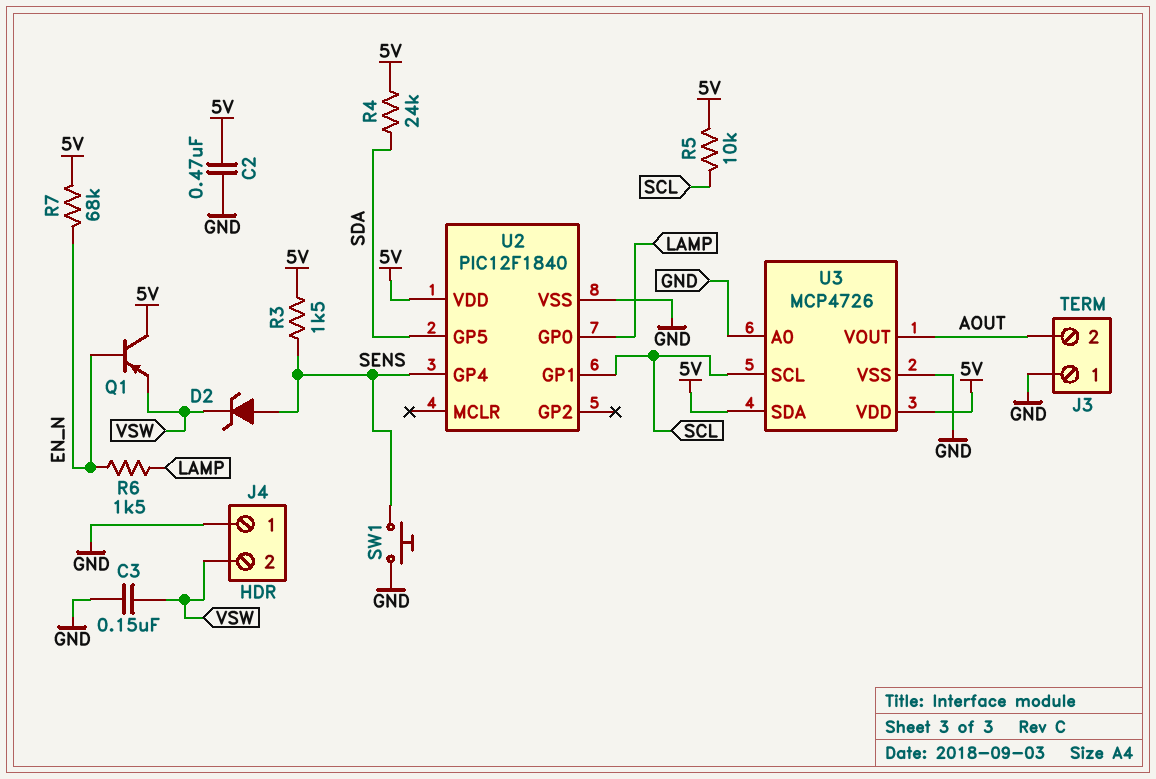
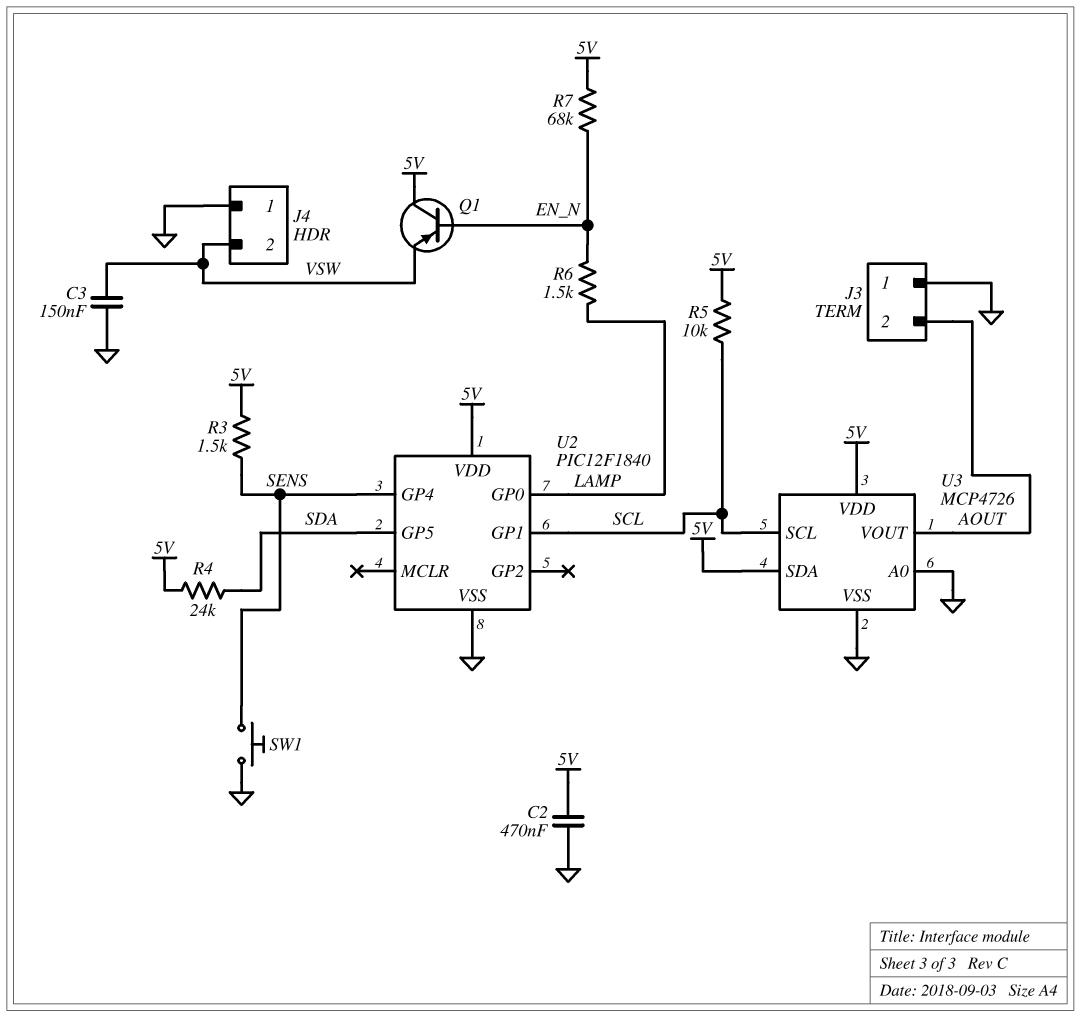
D2: zener (A SENS, K VSW) -> none

